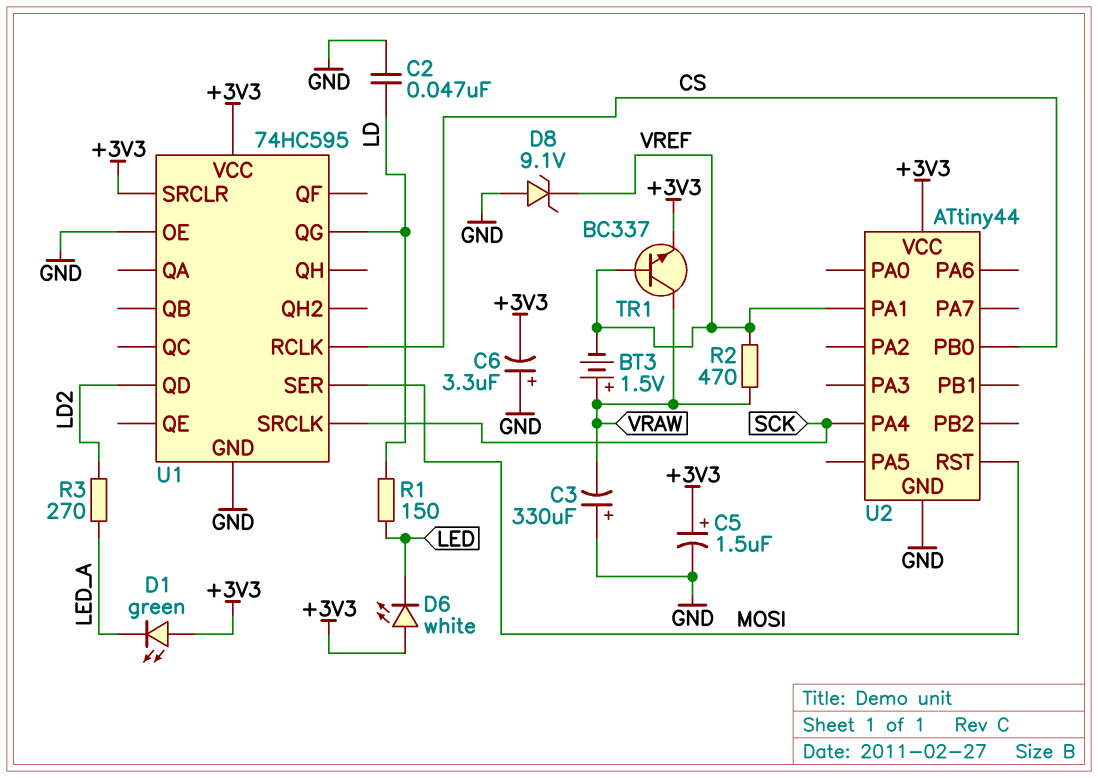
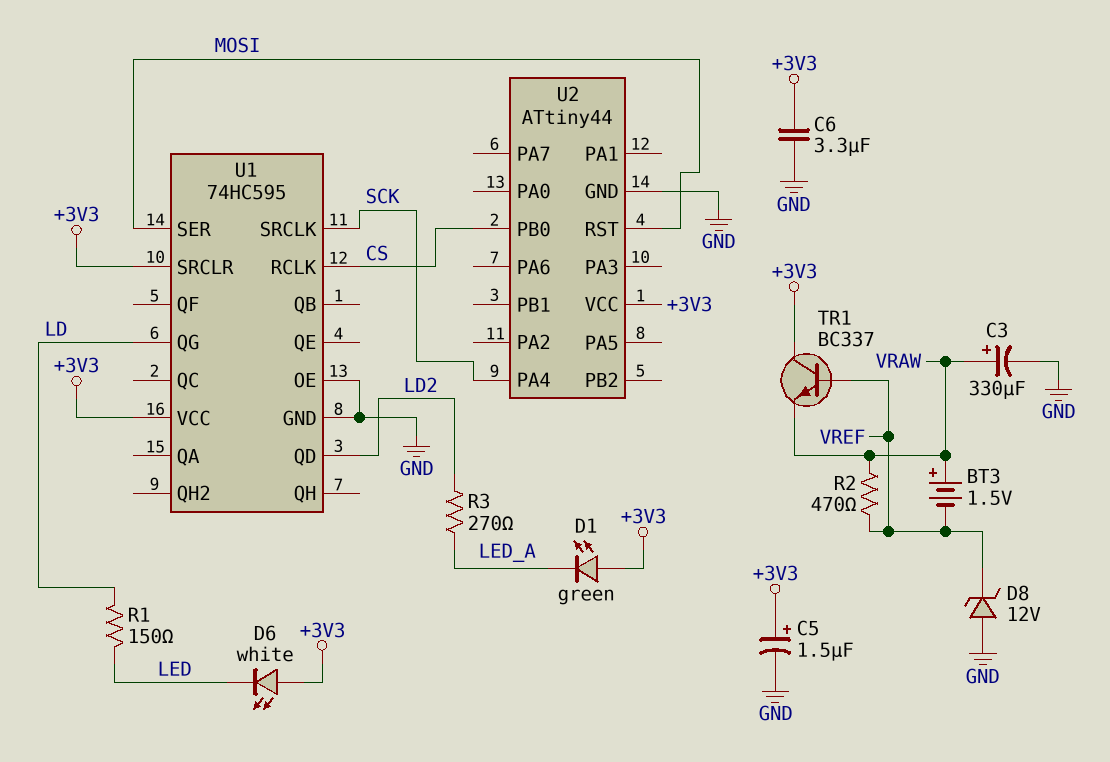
C2: 47nF (GND, LD) -> none
C3: 330uF (plus GND, minus VRAW) -> 330uF (plus VRAW, minus GND)
C6: 3.3uF (plus GND, minus +3V3) -> 3.3uF (+3V3, GND)
D8: zener 9.1V (A GND, K VREF) -> zener 12V (A GND, K VREF)
TR1: NPN BC337 (B VREF, C VRAW, E +3V3) -> NPN BC337 (B VREF, C +3V3, E VRAW)
U2 pin PA1: VREF -> none

